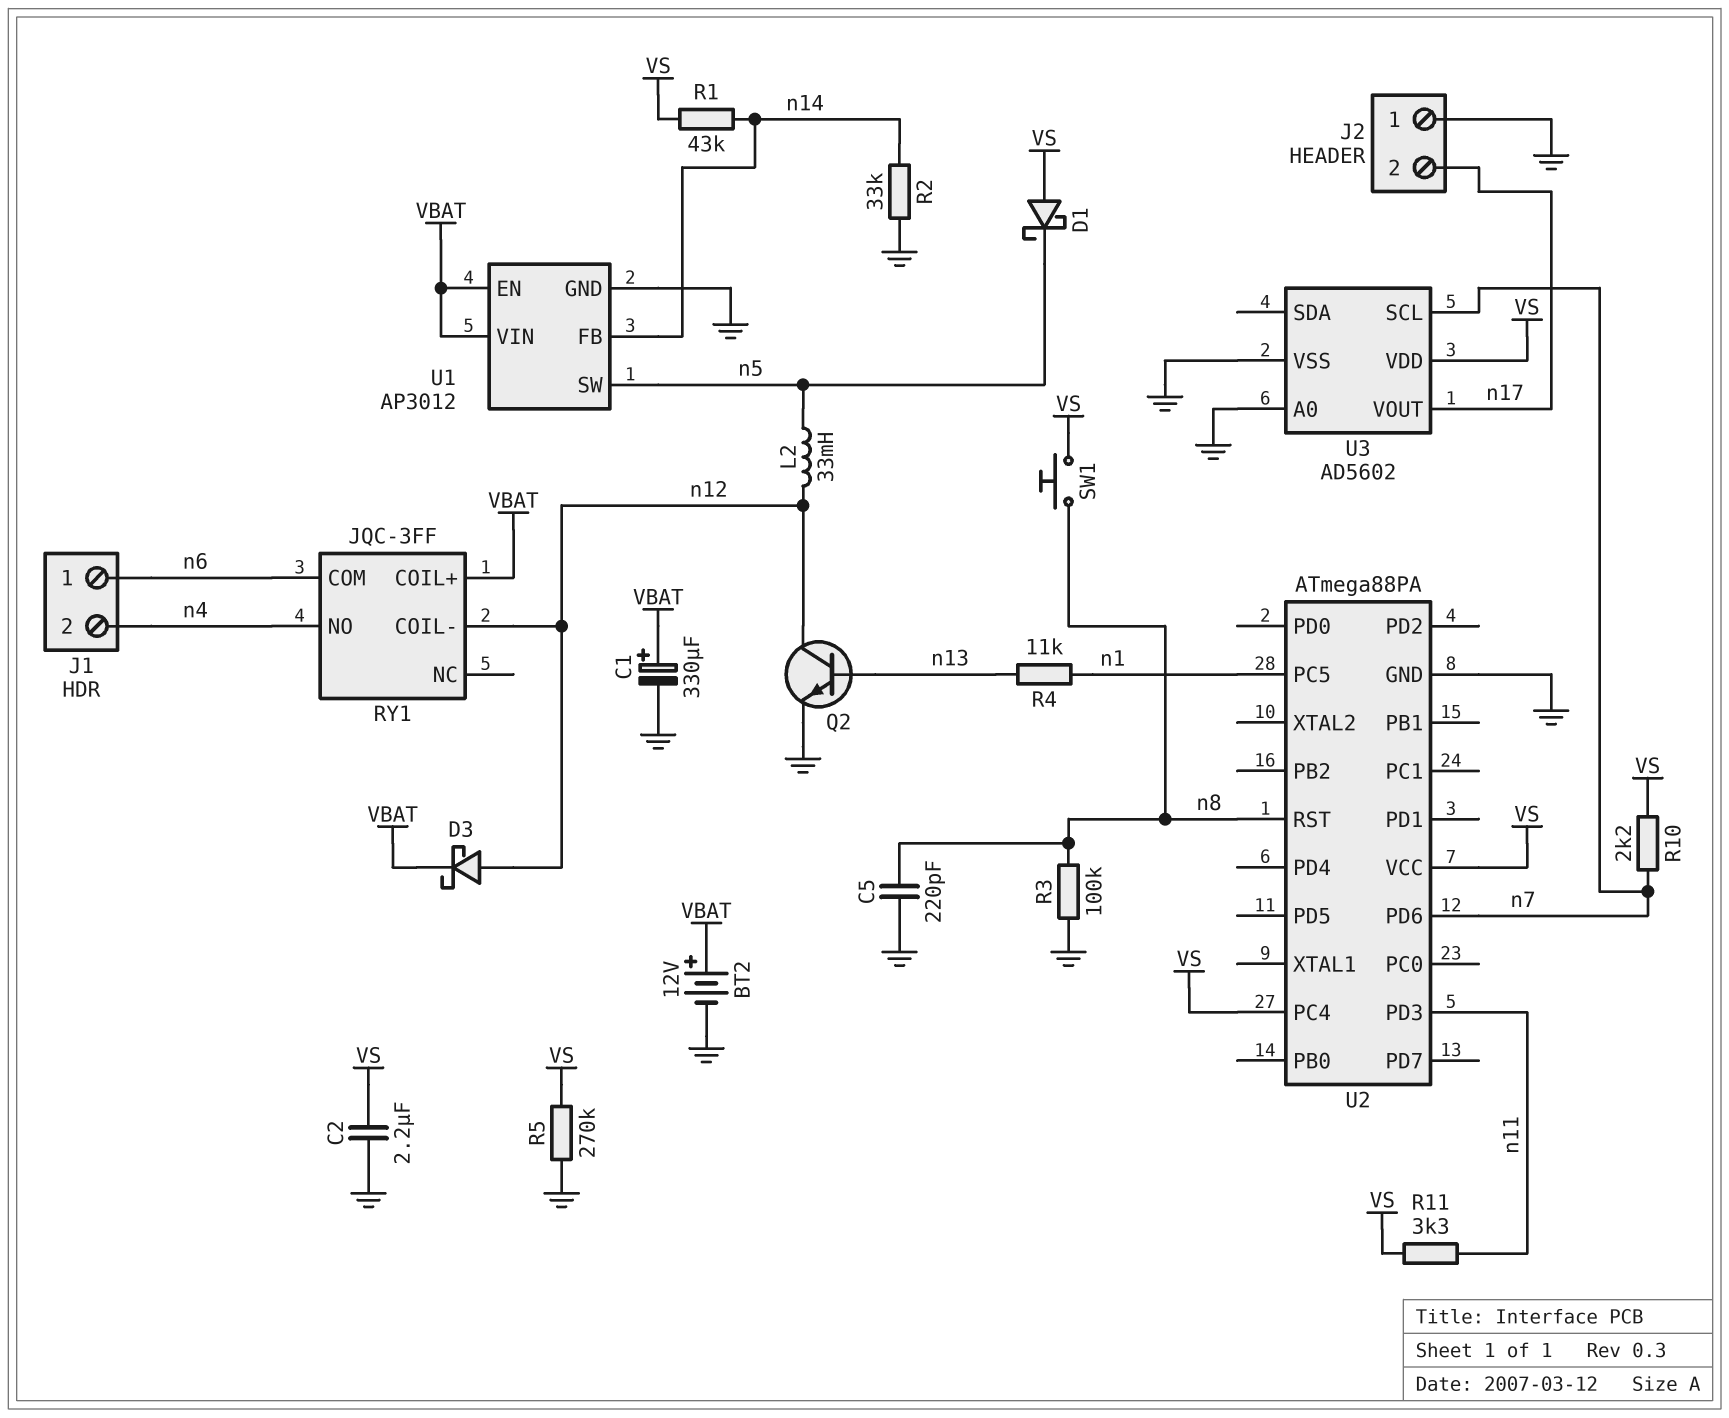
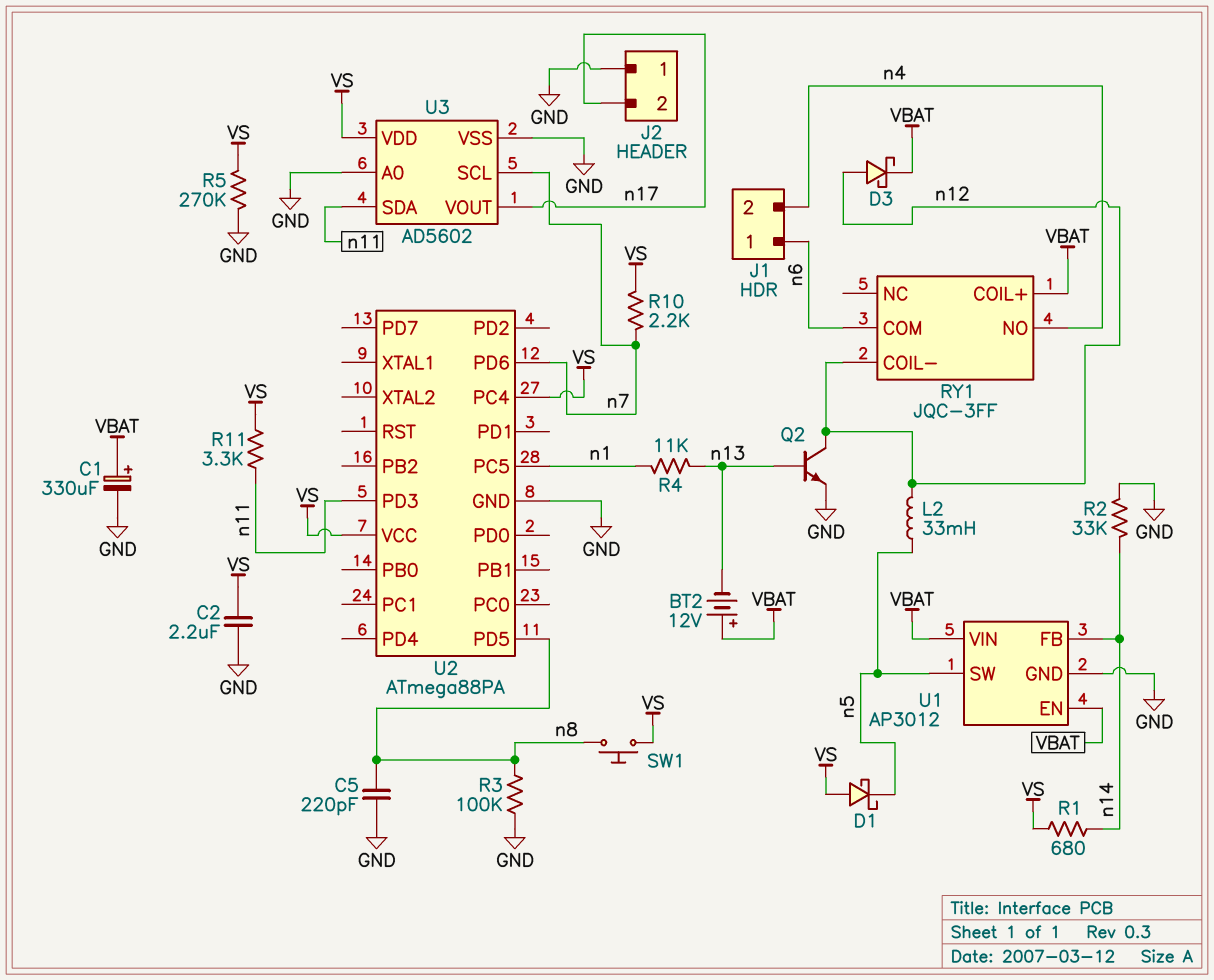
BT2: 12V (plus VBAT, minus GND) -> 12V (plus VBAT, minus n13)
R1: 43k (VS, n14) -> 680 (VS, n14)
U2 pin PD5: none -> n8
U2 pin RST: n8 -> none
U3 pin SDA: none -> n11

